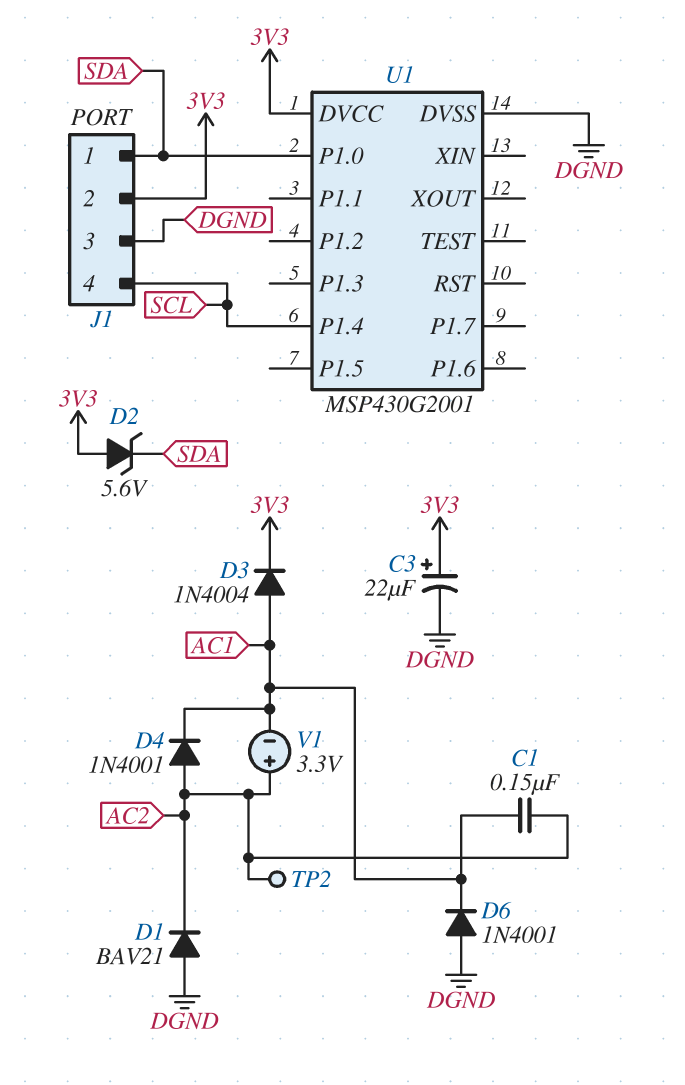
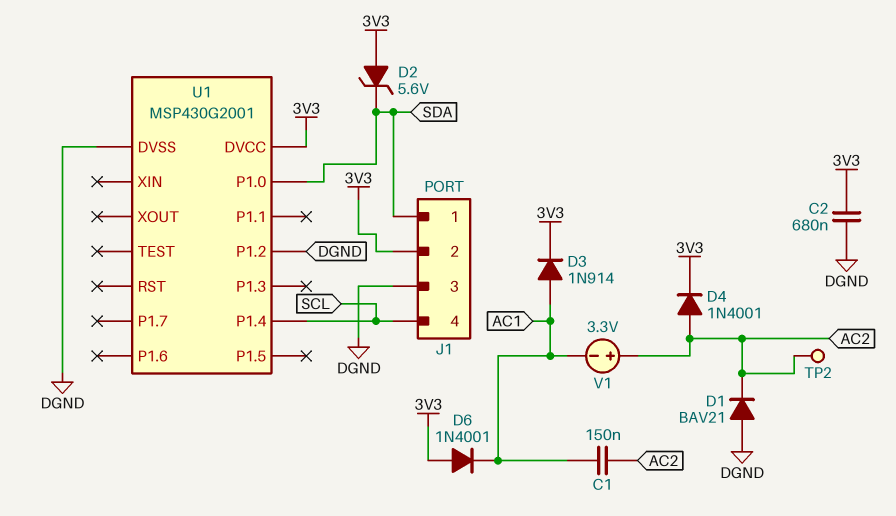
C2: none -> 680nF (3V3, DGND)
C3: 22uF (plus 3V3, minus DGND) -> none
D3: diode 1N4004 (A AC1, K 3V3) -> diode 1N914 (A AC1, K 3V3)
D4: diode 1N4001 (A AC2, K AC1) -> diode 1N4001 (A AC2, K 3V3)
D6: diode 1N4001 (A DGND, K AC1) -> diode 1N4001 (A 3V3, K AC1)
U1 pin P1.2: none -> DGND

